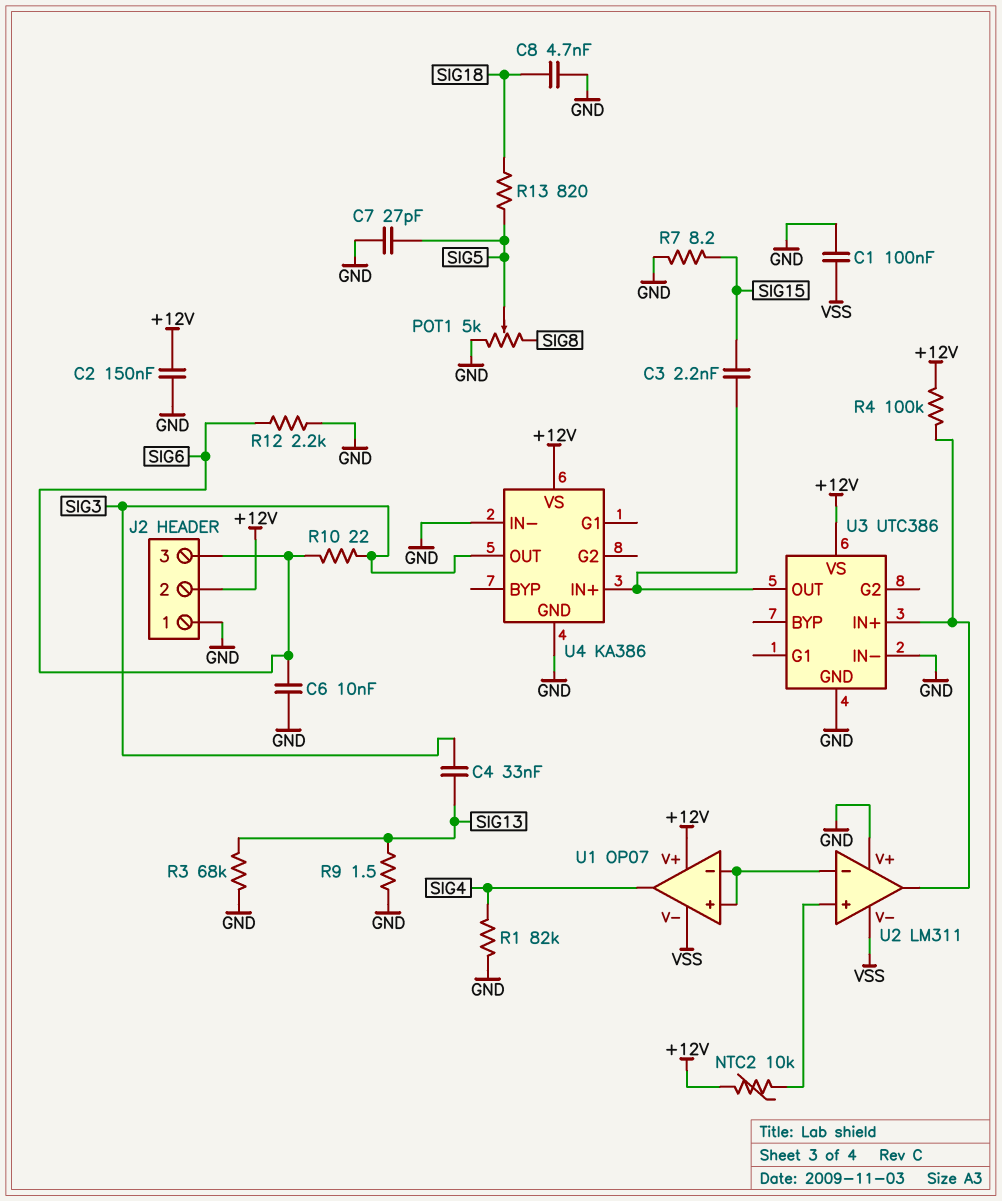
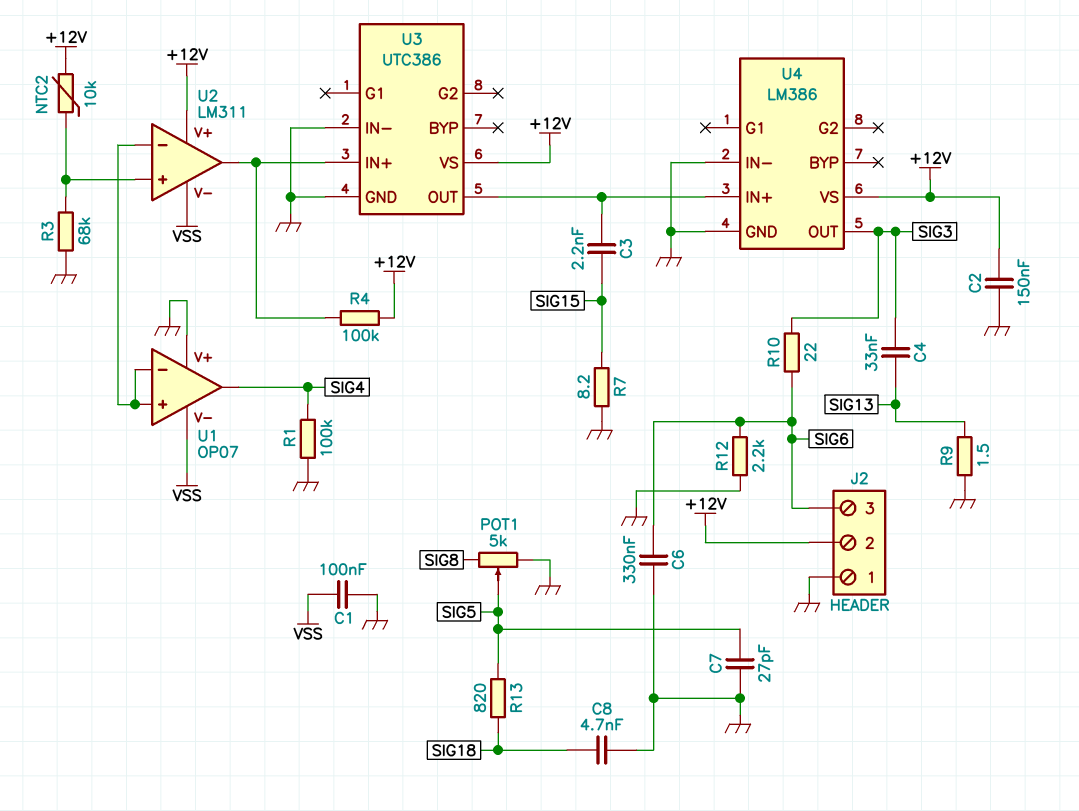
C6: 10nF (GND, SIG6) -> 330nF (GND, SIG6)
R1: 82k (GND, SIG4) -> 100k (GND, SIG4)
R3: 68k (GND, SIG13) -> 68k (GND, U2/in+)
U1 pin V+: +12V -> GND
U2 pin V+: GND -> +12V
U4: KA386 -> LM386

